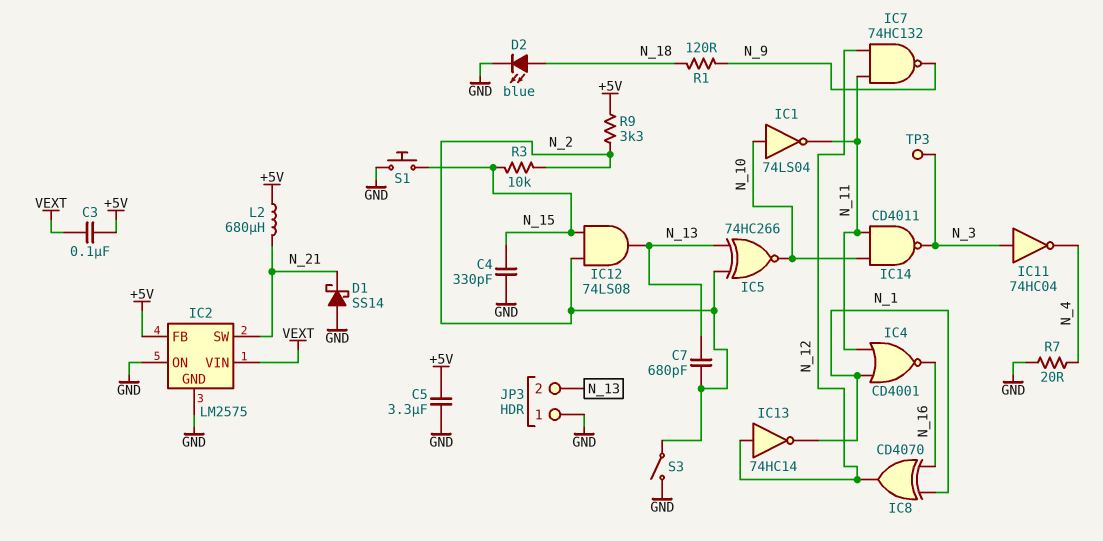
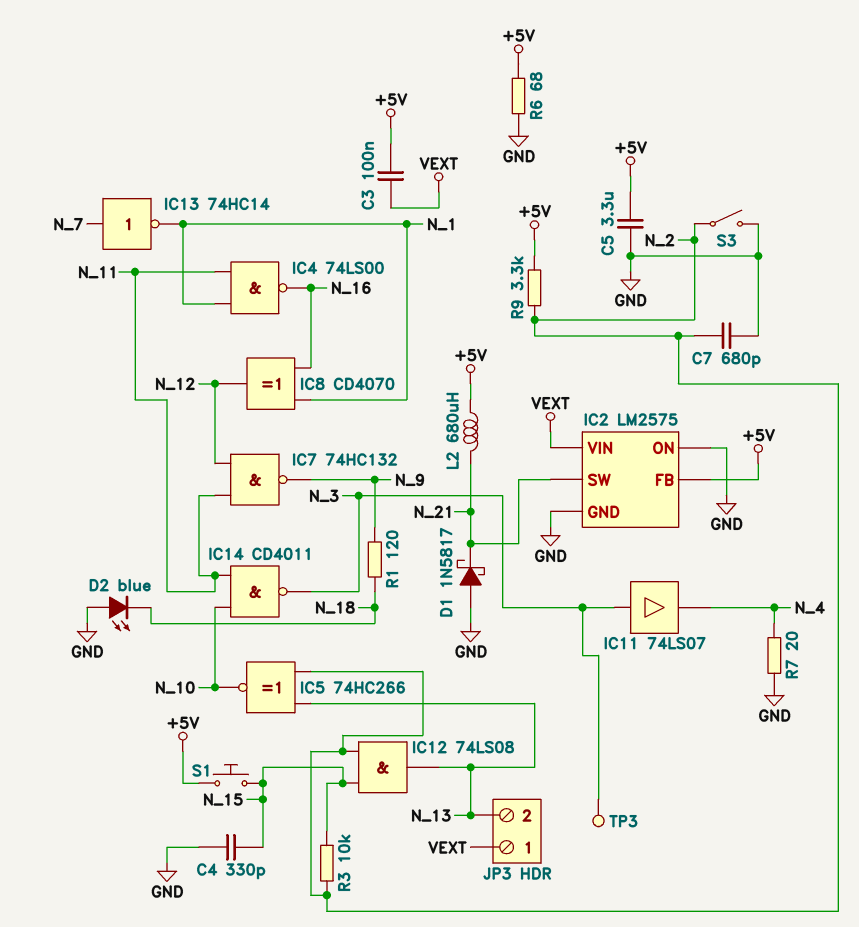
C7: 680pF (N_2, N_13) -> 680pF (GND, N_2)
D1: schottky SS14 (A GND, K N_21) -> schottky 1N5817 (A GND, K N_21)
D2: LED blue (A N_18, K GND) -> LED blue (A GND, K N_18)
IC1: NOT 74LS04 (in N_10, out N_11) -> none
IC4: NOR CD4001 (in N_1, in N_11, out N_16) -> NAND 74LS00 (in N_1, in N_11, out N_16)
IC11: NOT 74HC04 (in N_3, out N_4) -> buffer 74LS07 (in N_3, out N_4)
IC13: NOT 74HC14 (in N_12, out N_1) -> NOT 74HC14 (in N_7, out N_1)
JP3 pin 1: GND -> VEXT
R6: none -> 68 (+5V, GND)
S1: button (GND, N_15) -> button (+5V, N_15)

